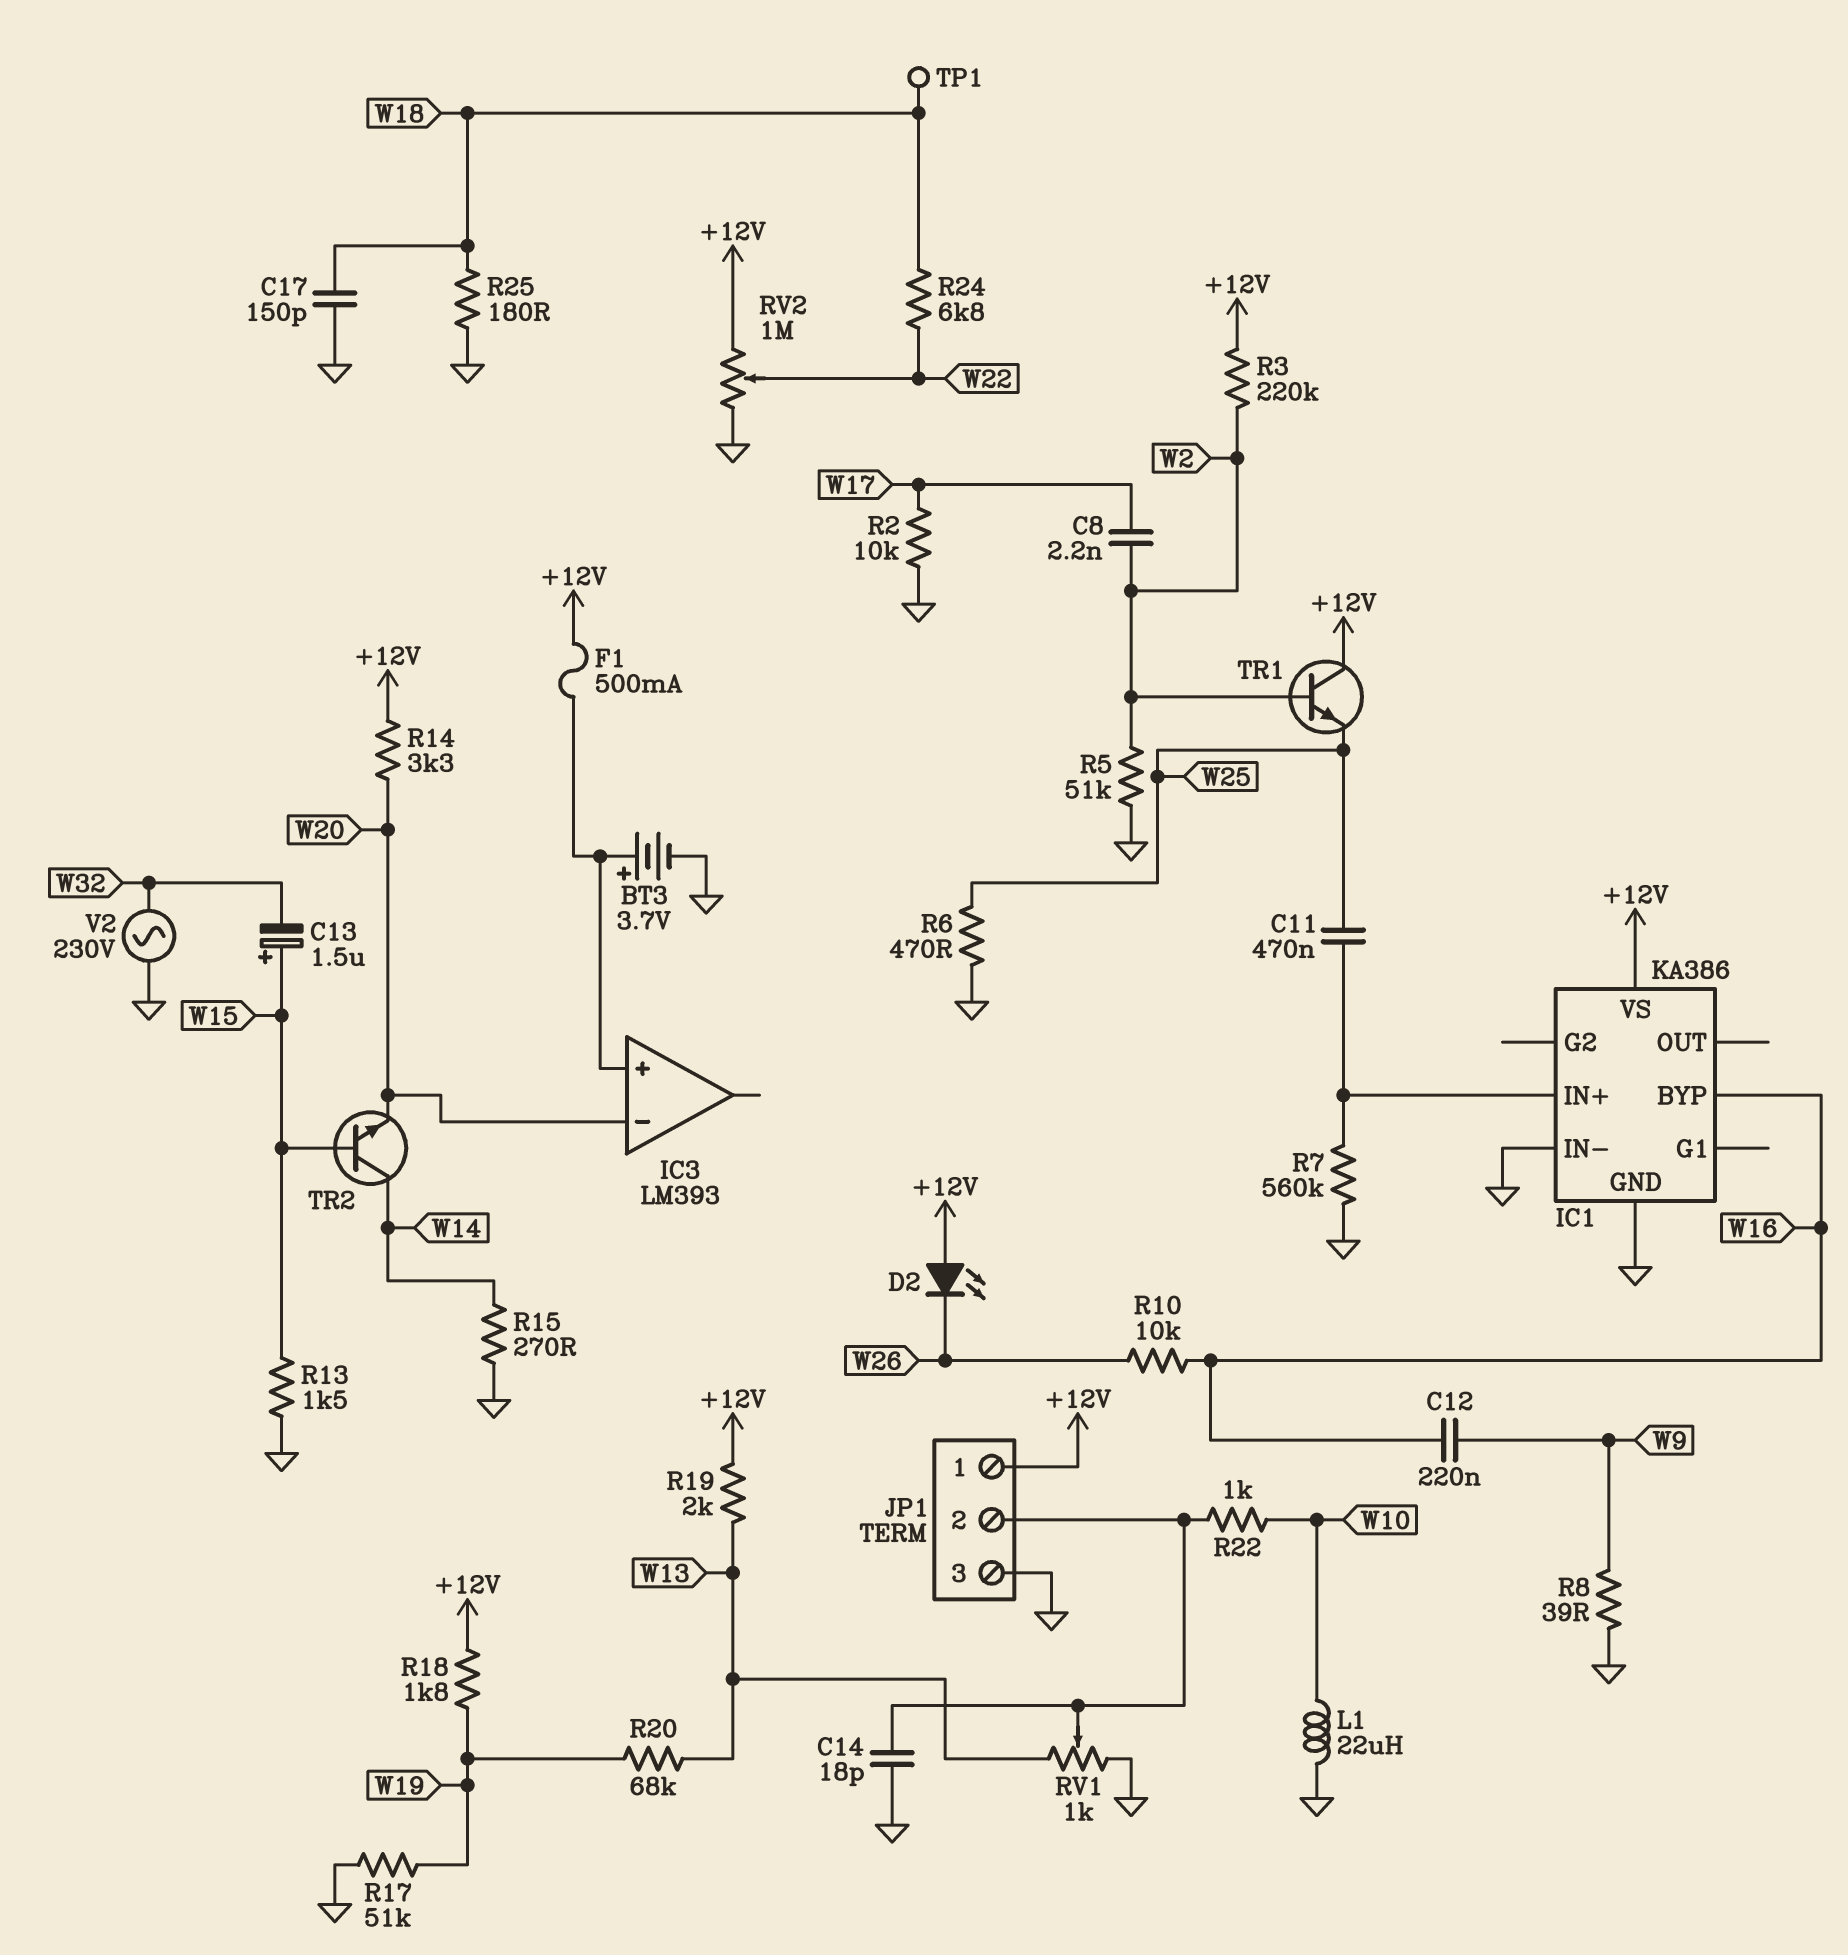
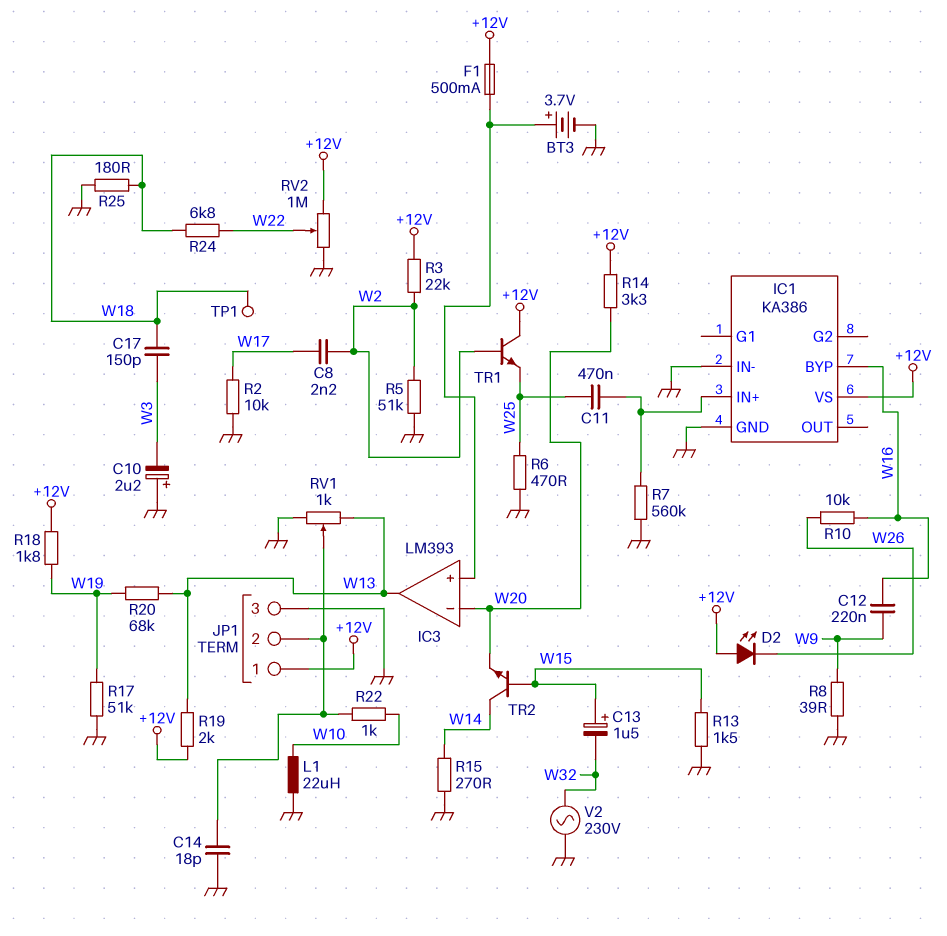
C10: none -> 2.2uF (plus GND, minus W3)
C17: 150pF (GND, W18) -> 150pF (W3, W18)
IC3 pin out: none -> W13
R3: 220k (+12V, W2) -> 22k (+12V, W2)

